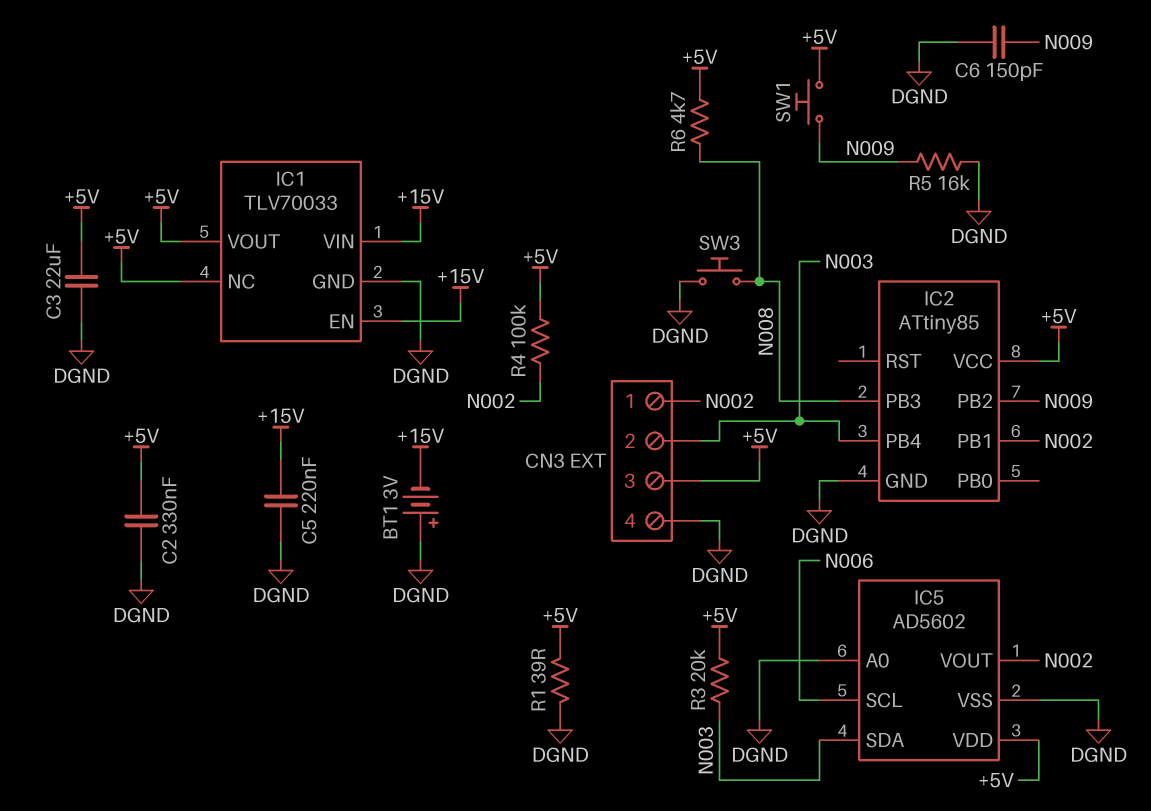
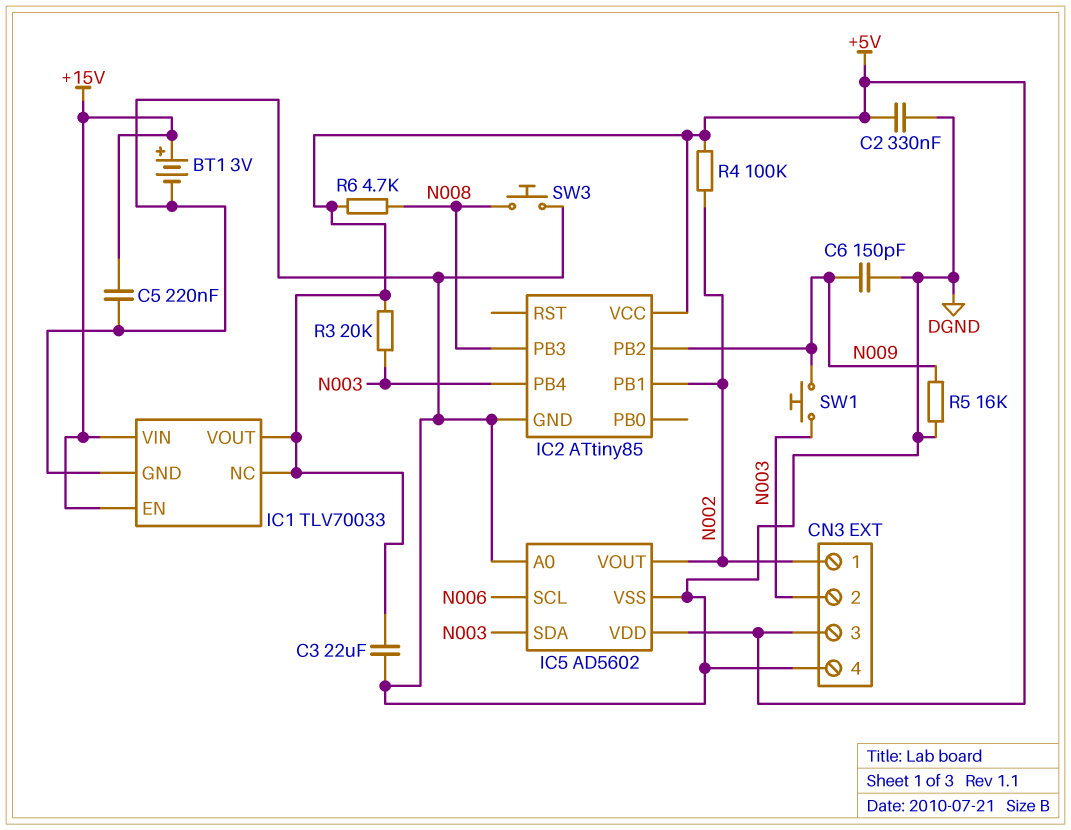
BT1: 3V (plus DGND, minus +15V) -> 3V (plus +15V, minus DGND)
R1: 39 (+5V, DGND) -> none
SW1: button (+5V, N009) -> button (N003, N009)

